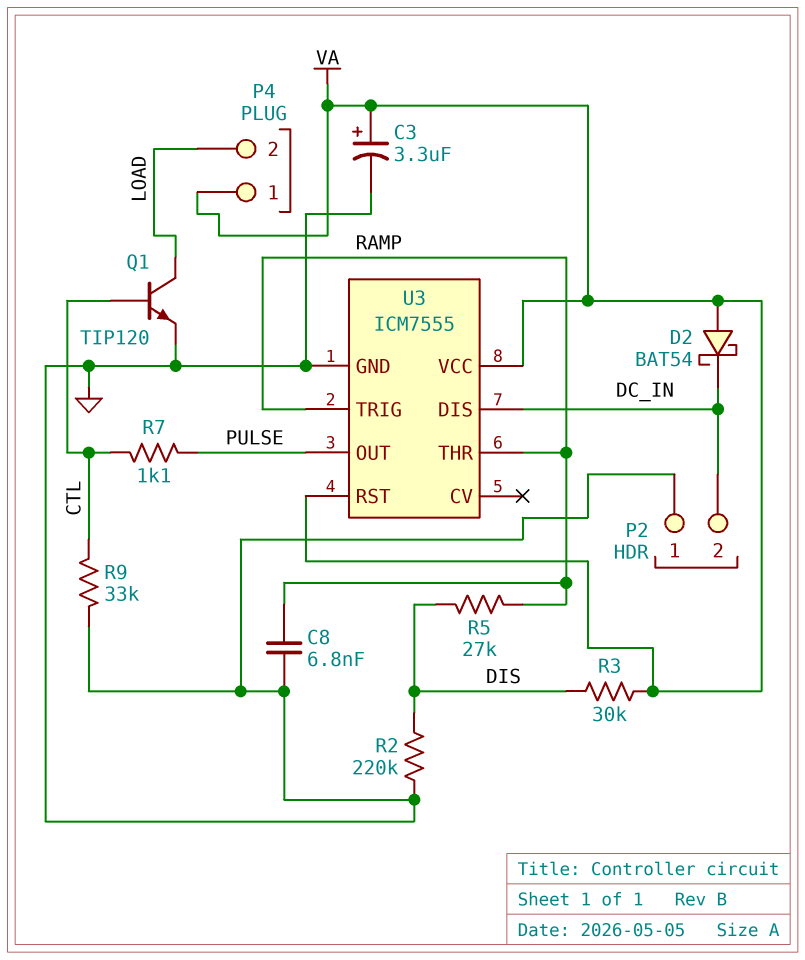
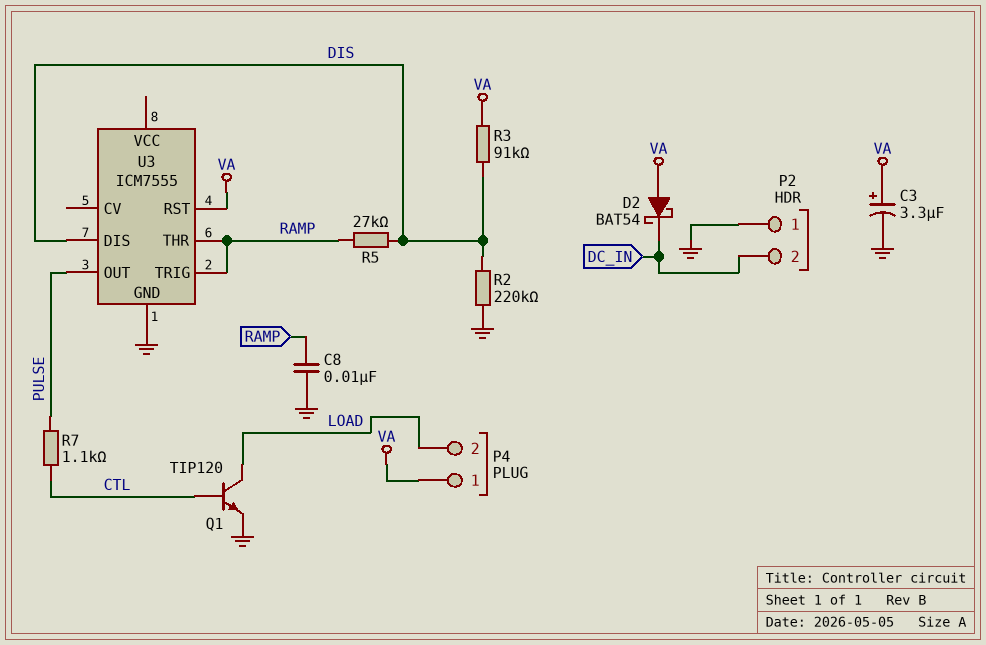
C8: 6.8nF (GND, RAMP) -> 10nF (GND, RAMP)
R3: 30k (DIS, VA) -> 91k (DIS, VA)
R9: 33k (CTL, GND) -> none
U3 pin DIS: DC_IN -> DIS
U3 pin VCC: VA -> none

